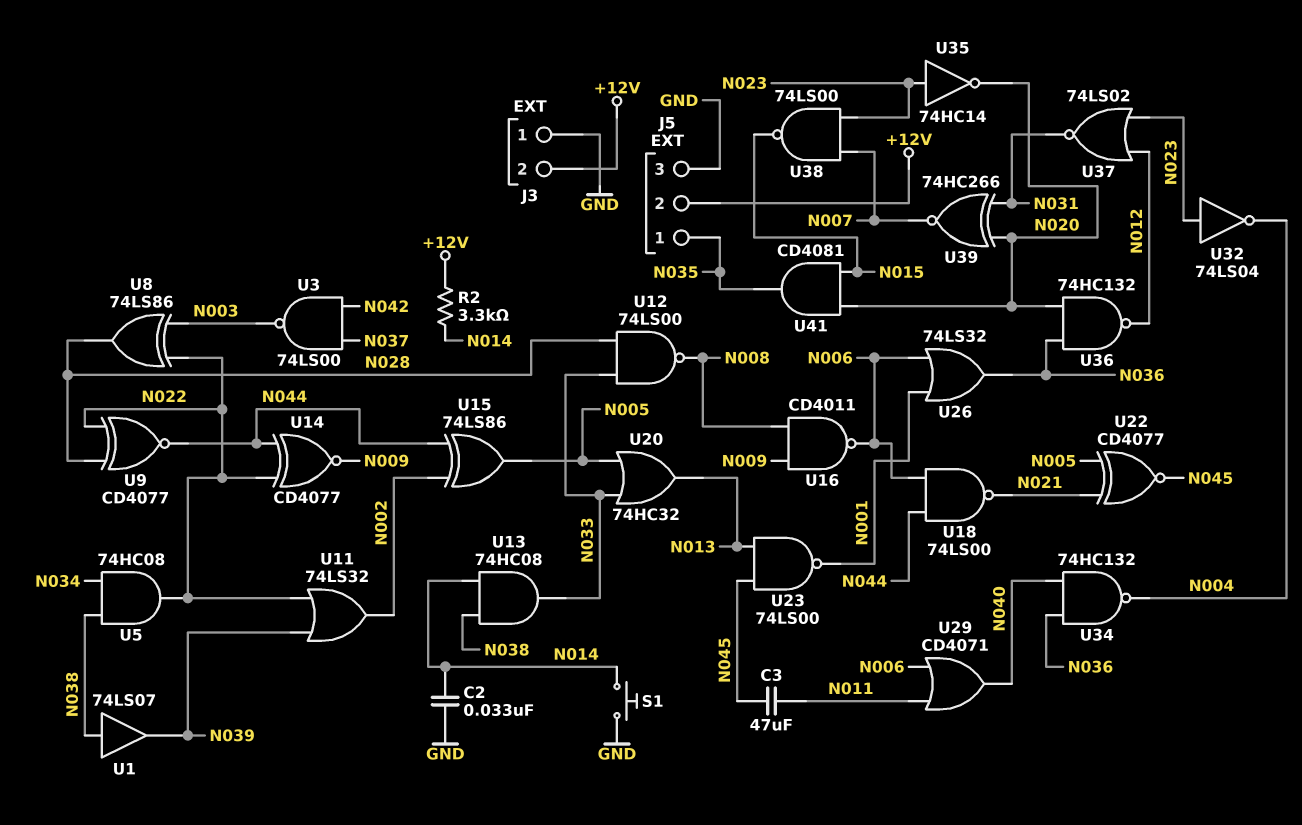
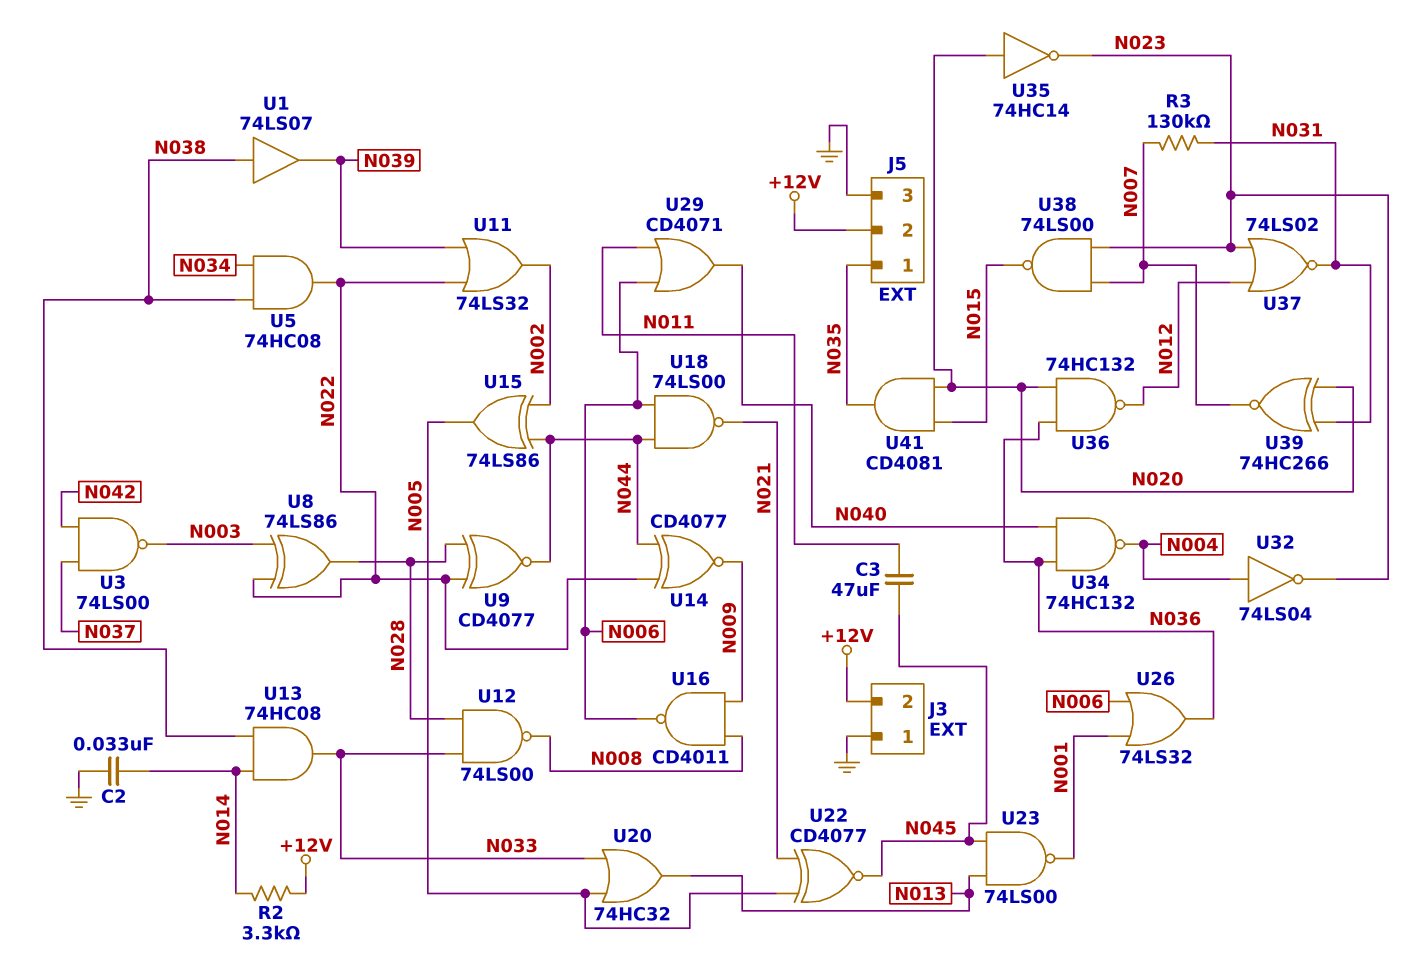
R3: none -> 130k (N007, N031)
S1: button (GND, N014) -> none
U32: NOT 74LS04 (in N023, out N004) -> NOT 74LS04 (in N004, out N023)
U35: NOT 74HC14 (in N023, out N020) -> NOT 74HC14 (in N020, out N023)

